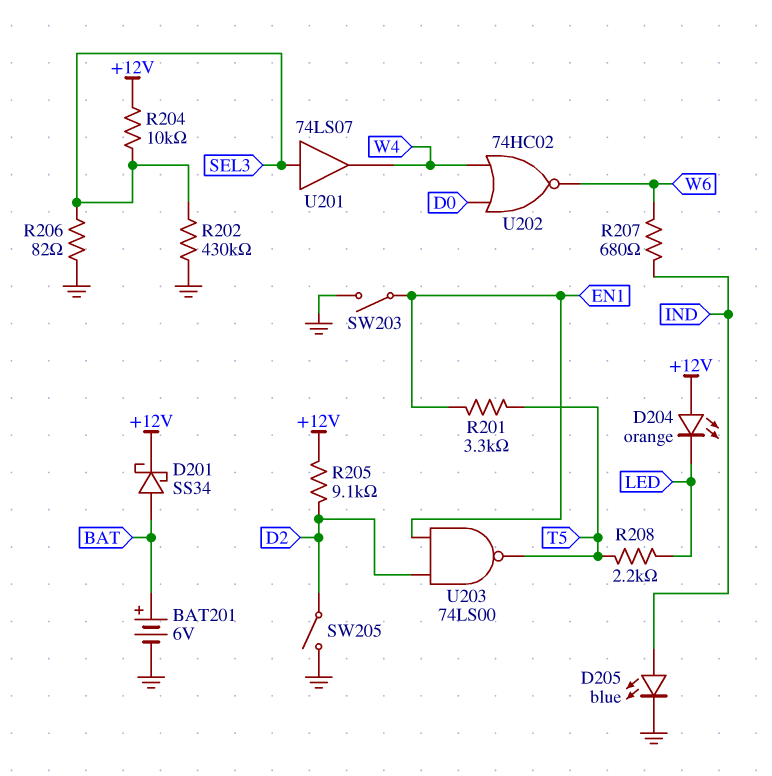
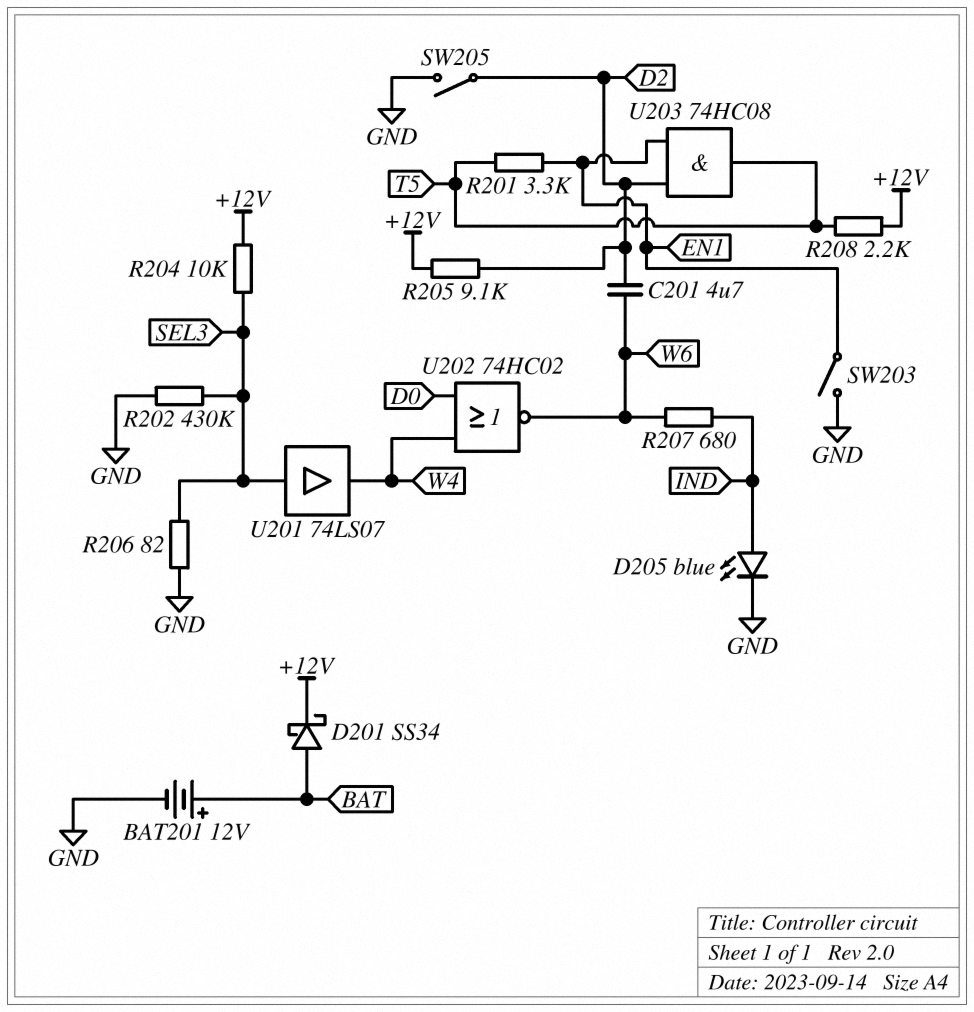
BAT201: 6V (plus BAT, minus GND) -> 12V (plus BAT, minus GND)
C201: none -> 4.7uF (D2, W6)
D204: LED orange (A +12V, K LED) -> none
R208: 2.2k (LED, T5) -> 2.2k (+12V, T5)
U203: NAND 74LS00 (in D2, in EN1, out T5) -> AND 74HC08 (in D2, in EN1, out T5)

